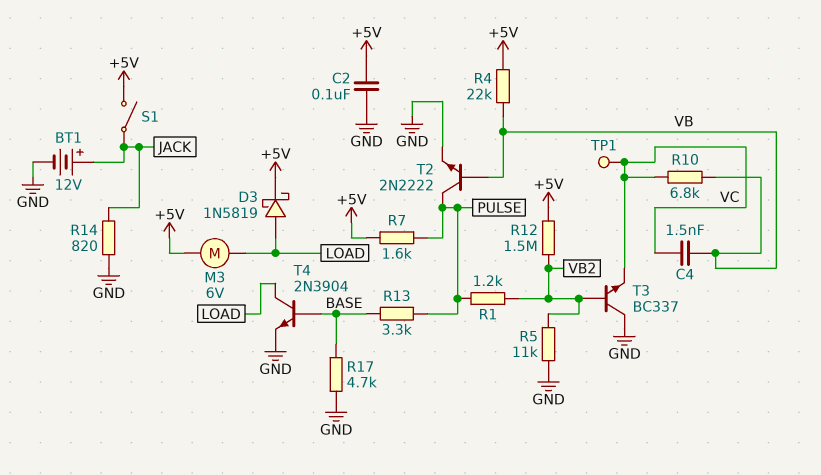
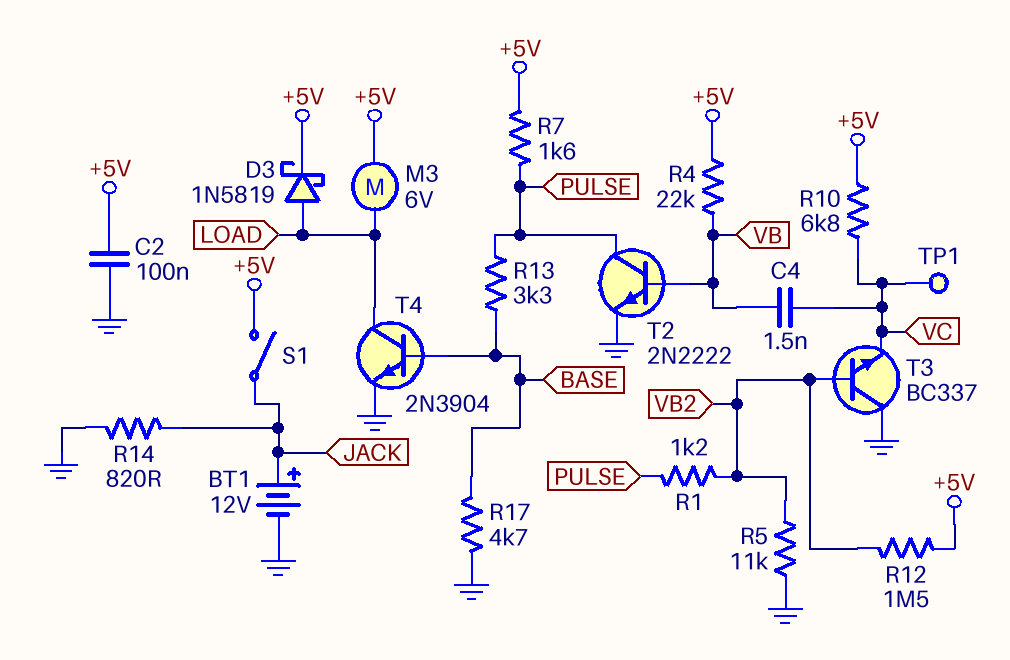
R10: 6.8k (VB, VC) -> 6.8k (+5V, VC)

